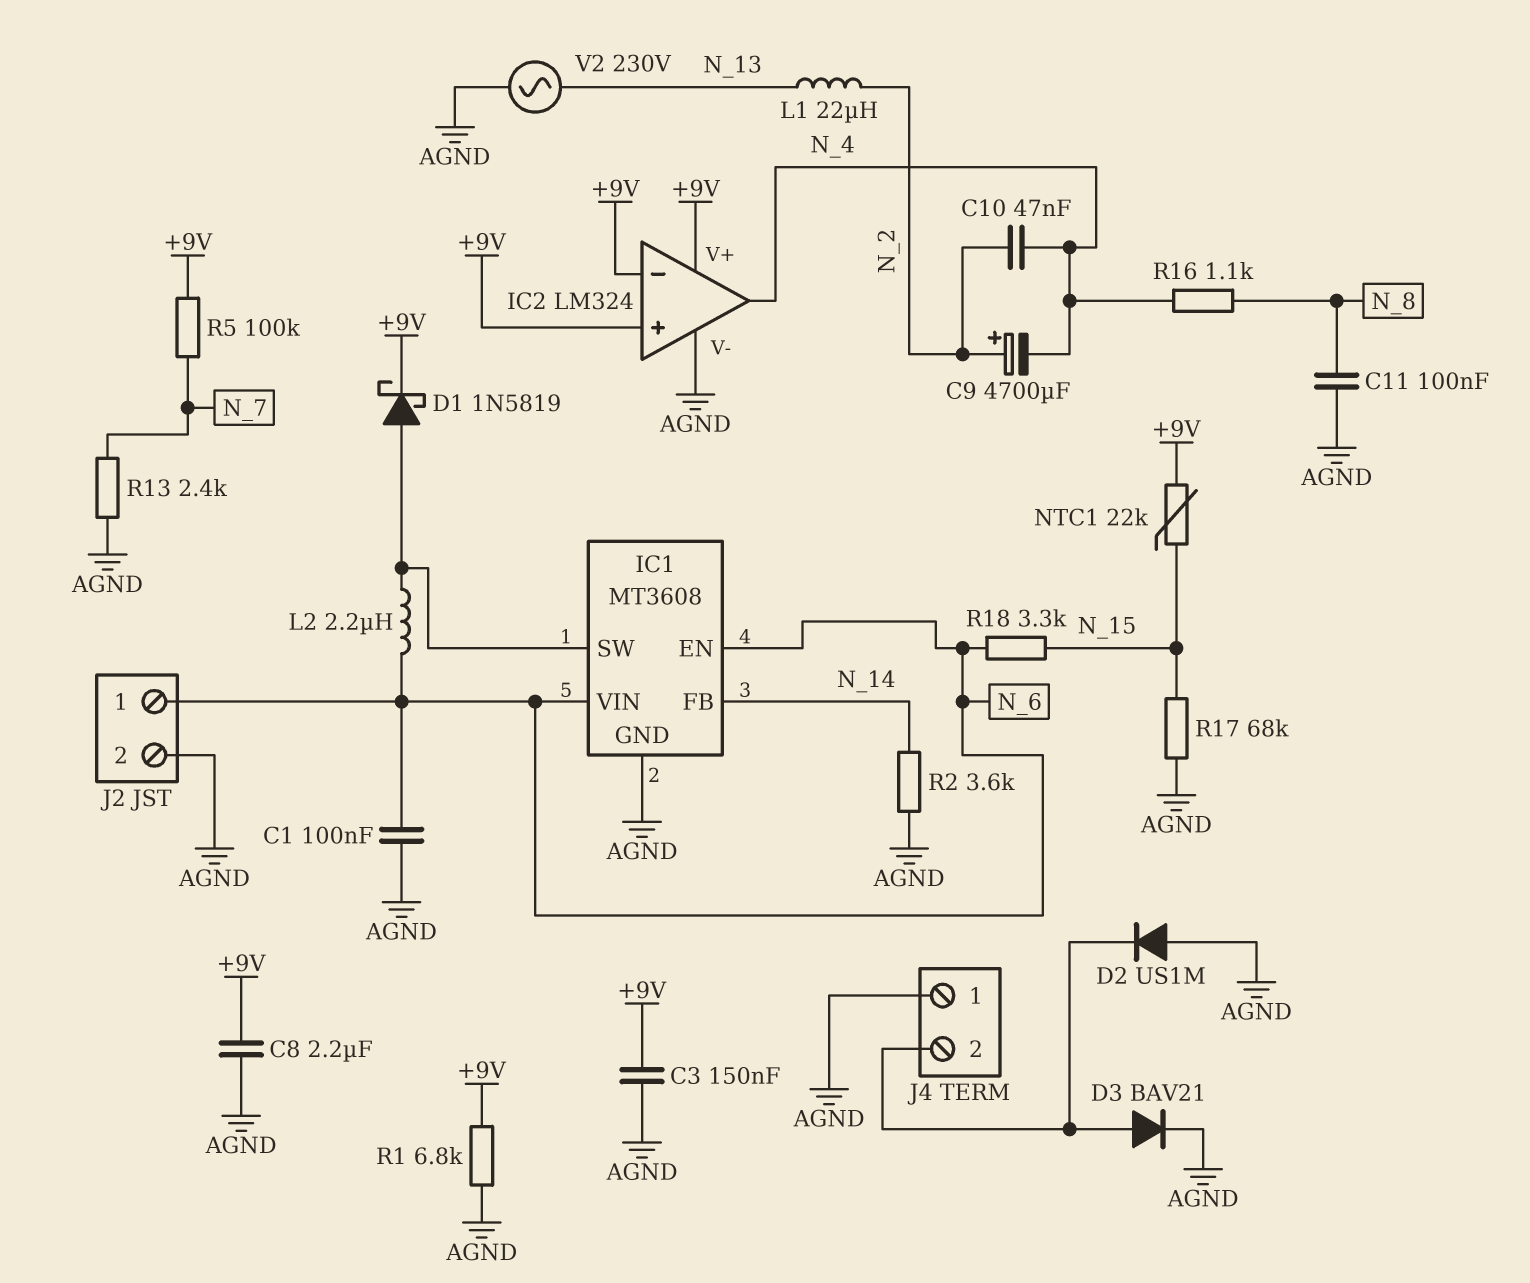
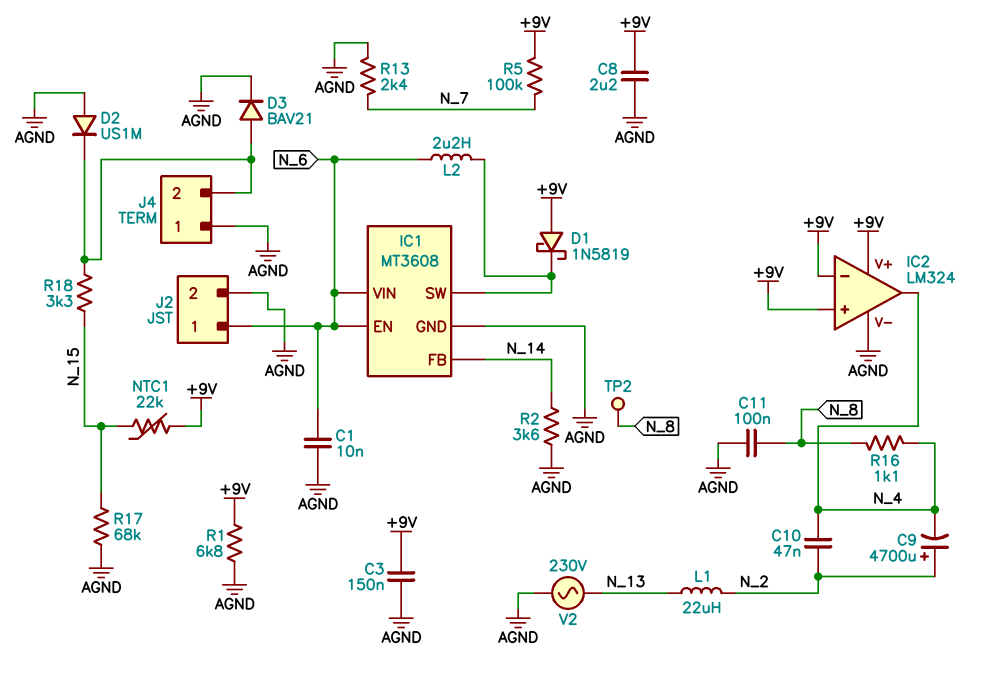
C1: 100nF (AGND, N_6) -> 10nF (AGND, N_6)
D1: schottky 1N5819 (A IC1/SW, K +9V) -> schottky 1N5819 (A +9V, K IC1/SW)
R18: 3.3k (N_6, N_15) -> 3.3k (J4/2, N_15)
TP2: none -> test point (N_8)

